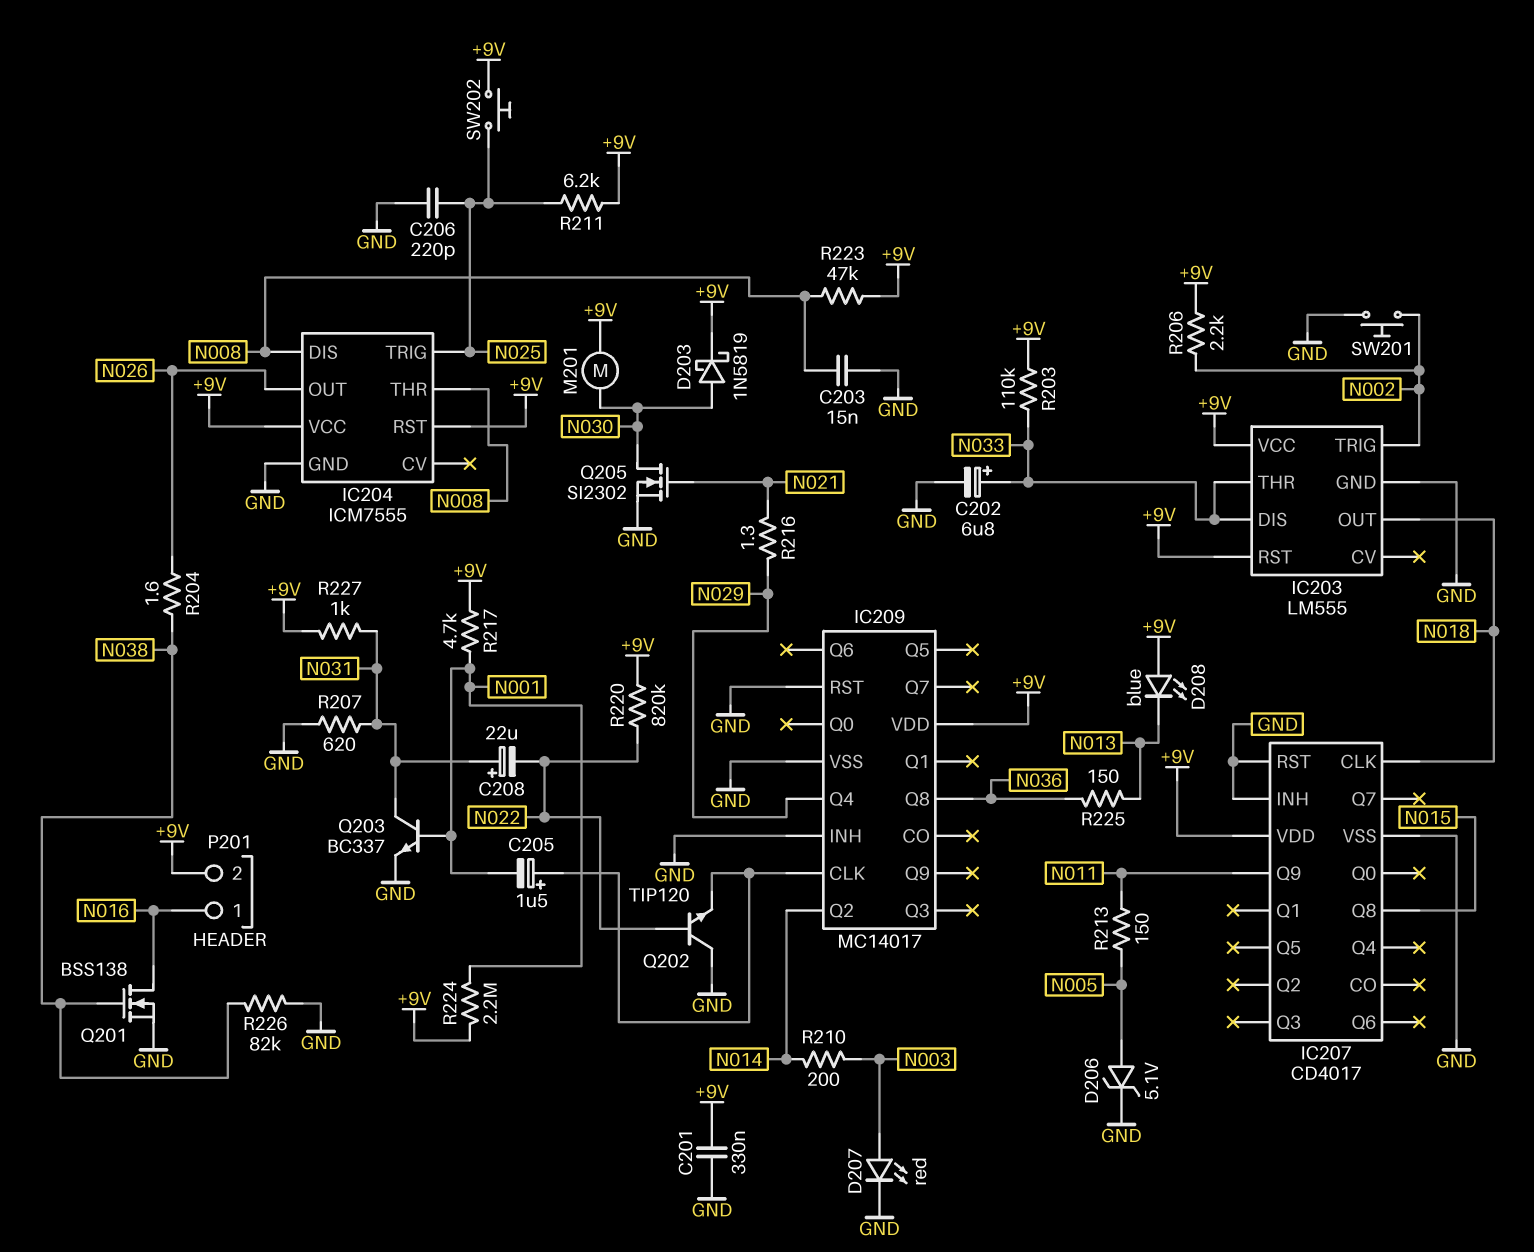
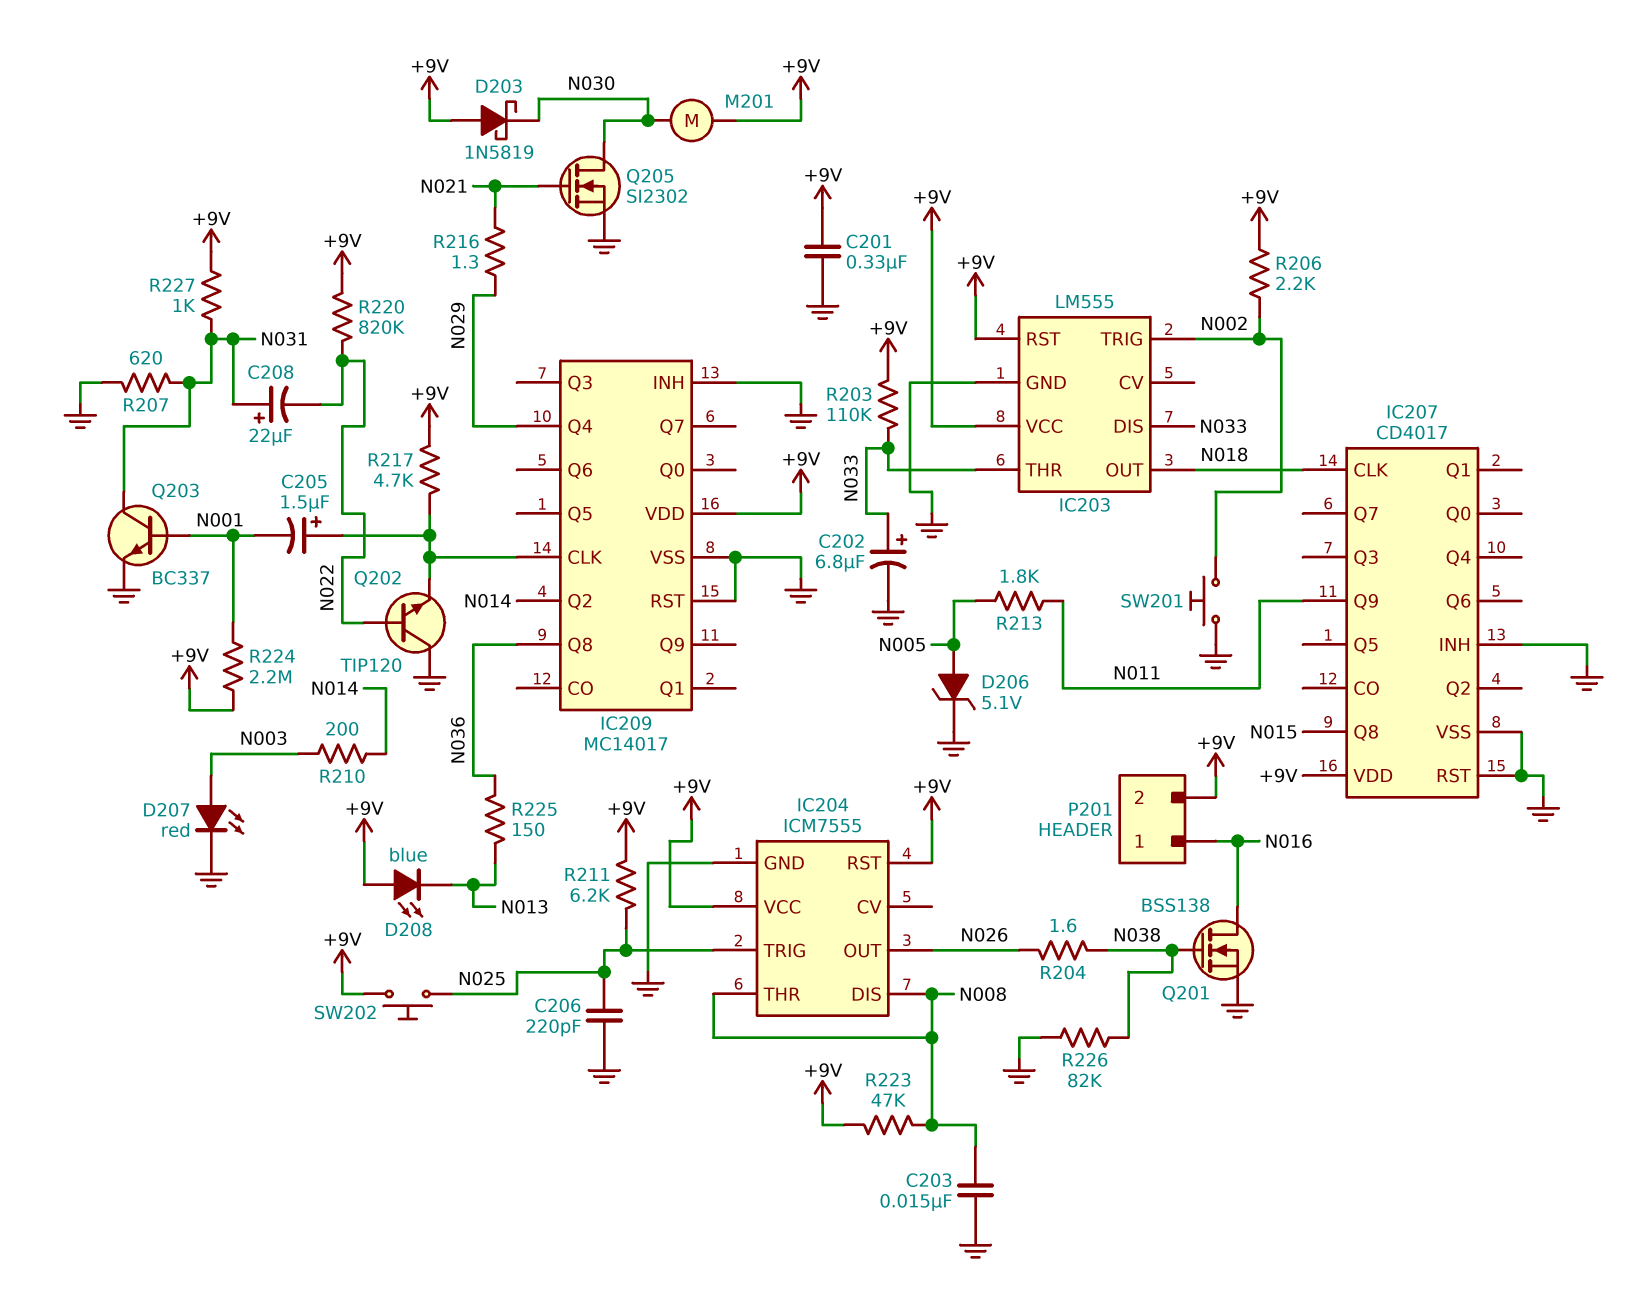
D203: schottky 1N5819 (A N030, K +9V) -> schottky 1N5819 (A +9V, K N030)
R213: 150 (N005, N011) -> 1.8k (N005, N011)
R217: 4.7k (+9V, N001) -> 4.7k (+9V, IC209/CLK)

